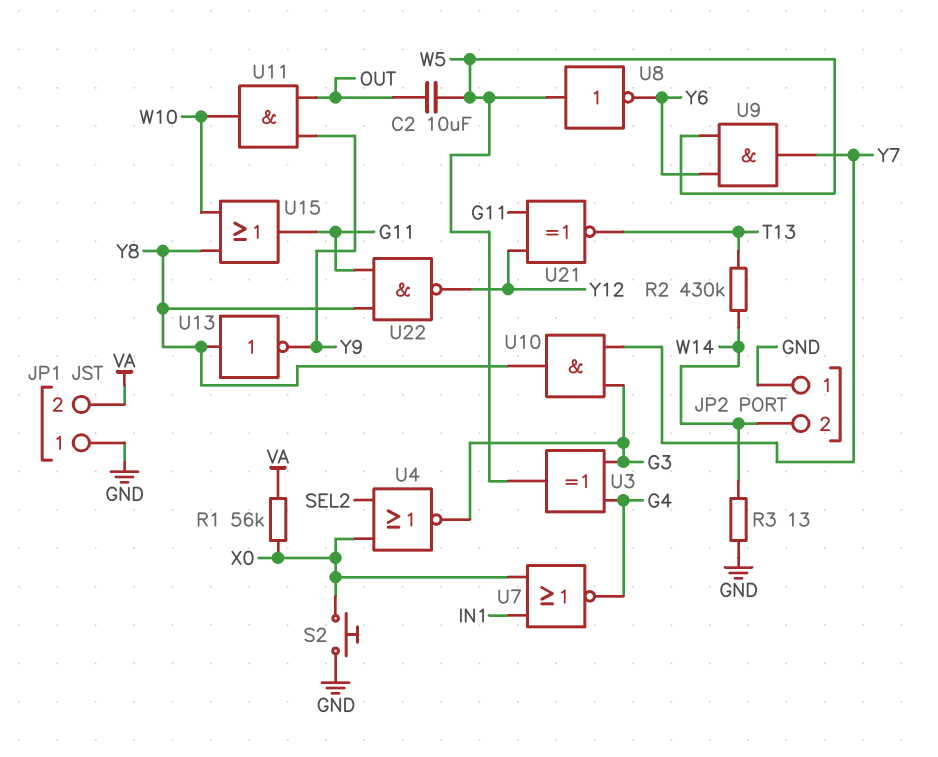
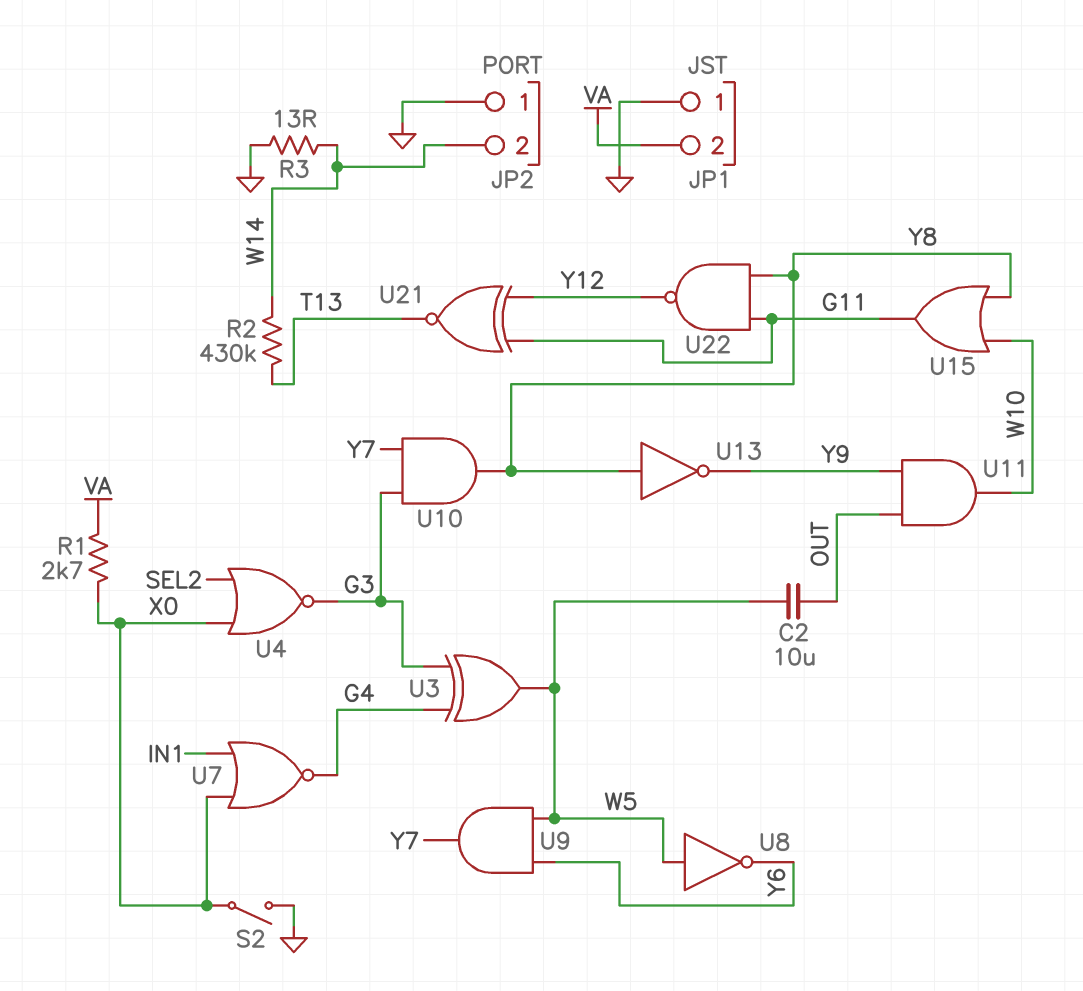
R1: 56k (VA, X0) -> 2.7k (VA, X0)
S2: button (GND, X0) -> switch (GND, X0)

